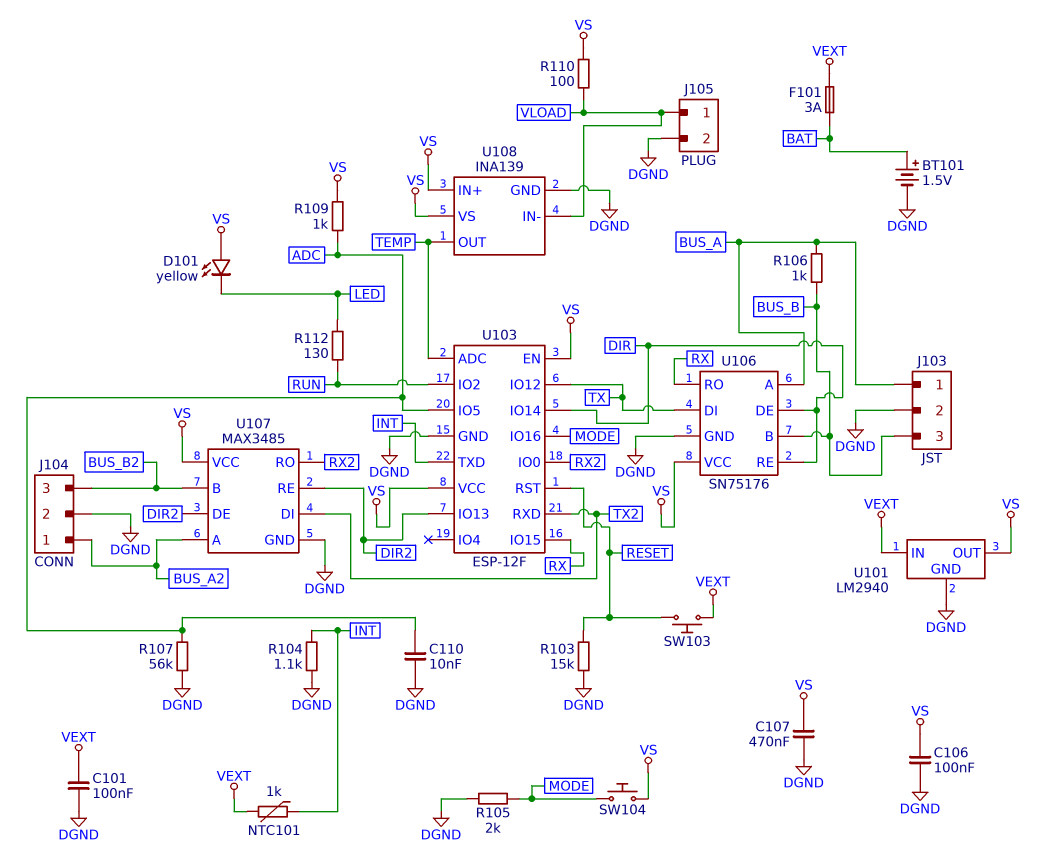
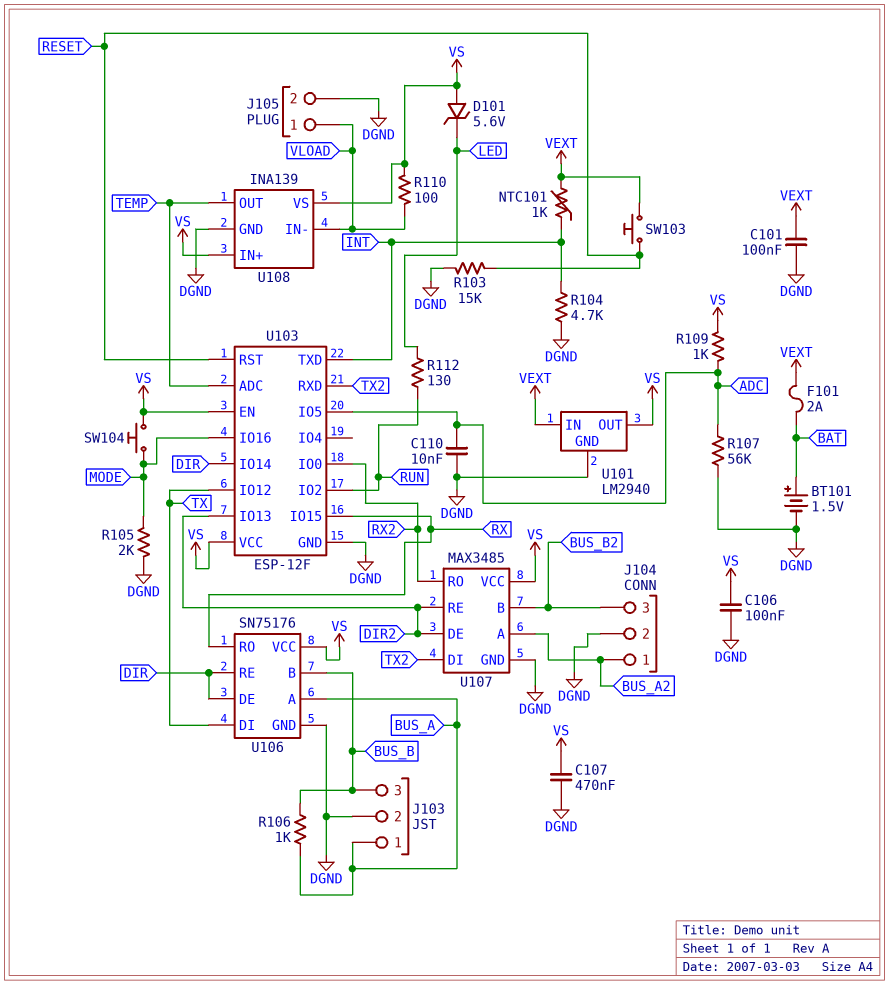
D101: LED yellow (A VS, K LED) -> zener 5.6V (A VS, K LED)
F101: 3A (BAT, VEXT) -> 2A (BAT, VEXT)
R104: 1.1k (DGND, INT) -> 4.7k (DGND, INT)

